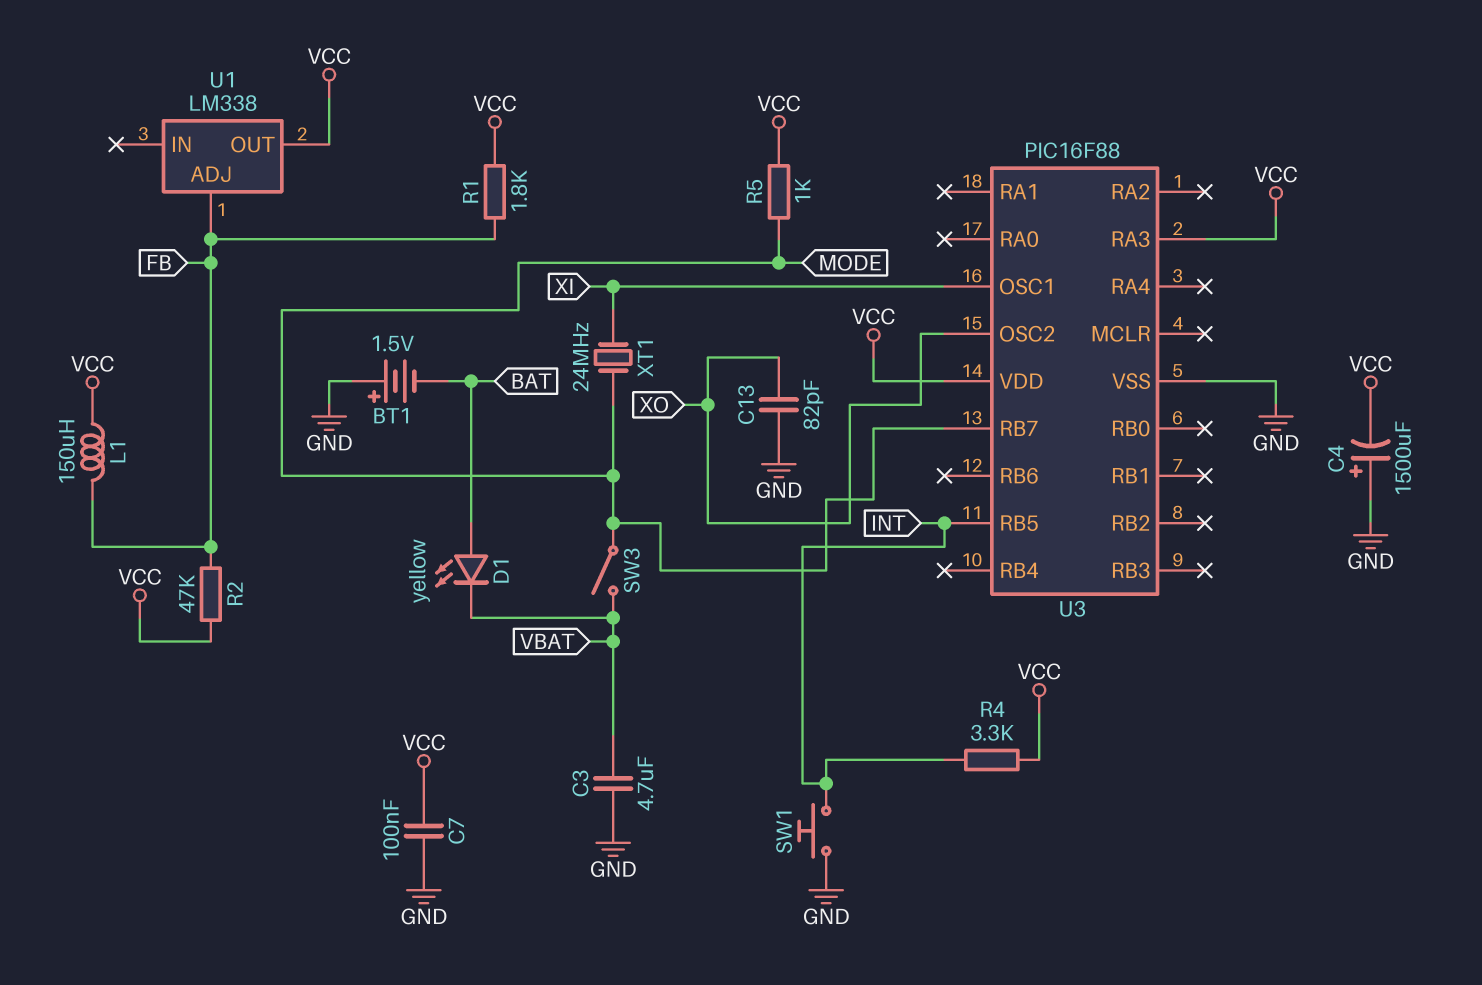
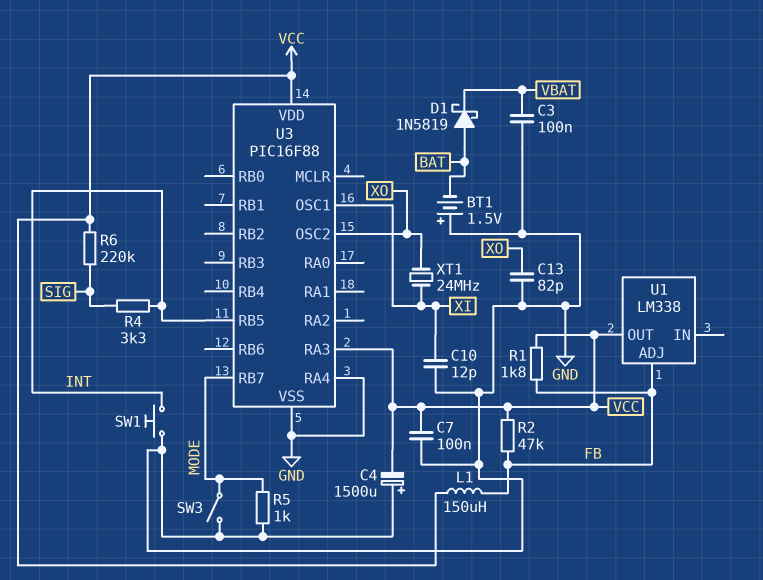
C3: 4.7uF (GND, VBAT) -> 100nF (GND, VBAT)
C10: none -> 12pF (GND, XI)
D1: LED yellow (A BAT, K VBAT) -> schottky 1N5819 (A BAT, K VBAT)
R4: 3.3k (INT, VCC) -> 3.3k (INT, SIG)
R5: 1k (MODE, VCC) -> 1k (GND, MODE)
R6: none -> 220k (SIG, VCC)
SW3: switch (MODE, VBAT) -> switch (GND, MODE)
U3 pin RA4: none -> GND
XT1: 24MHz (MODE, XI) -> 24MHz (XI, XO)

